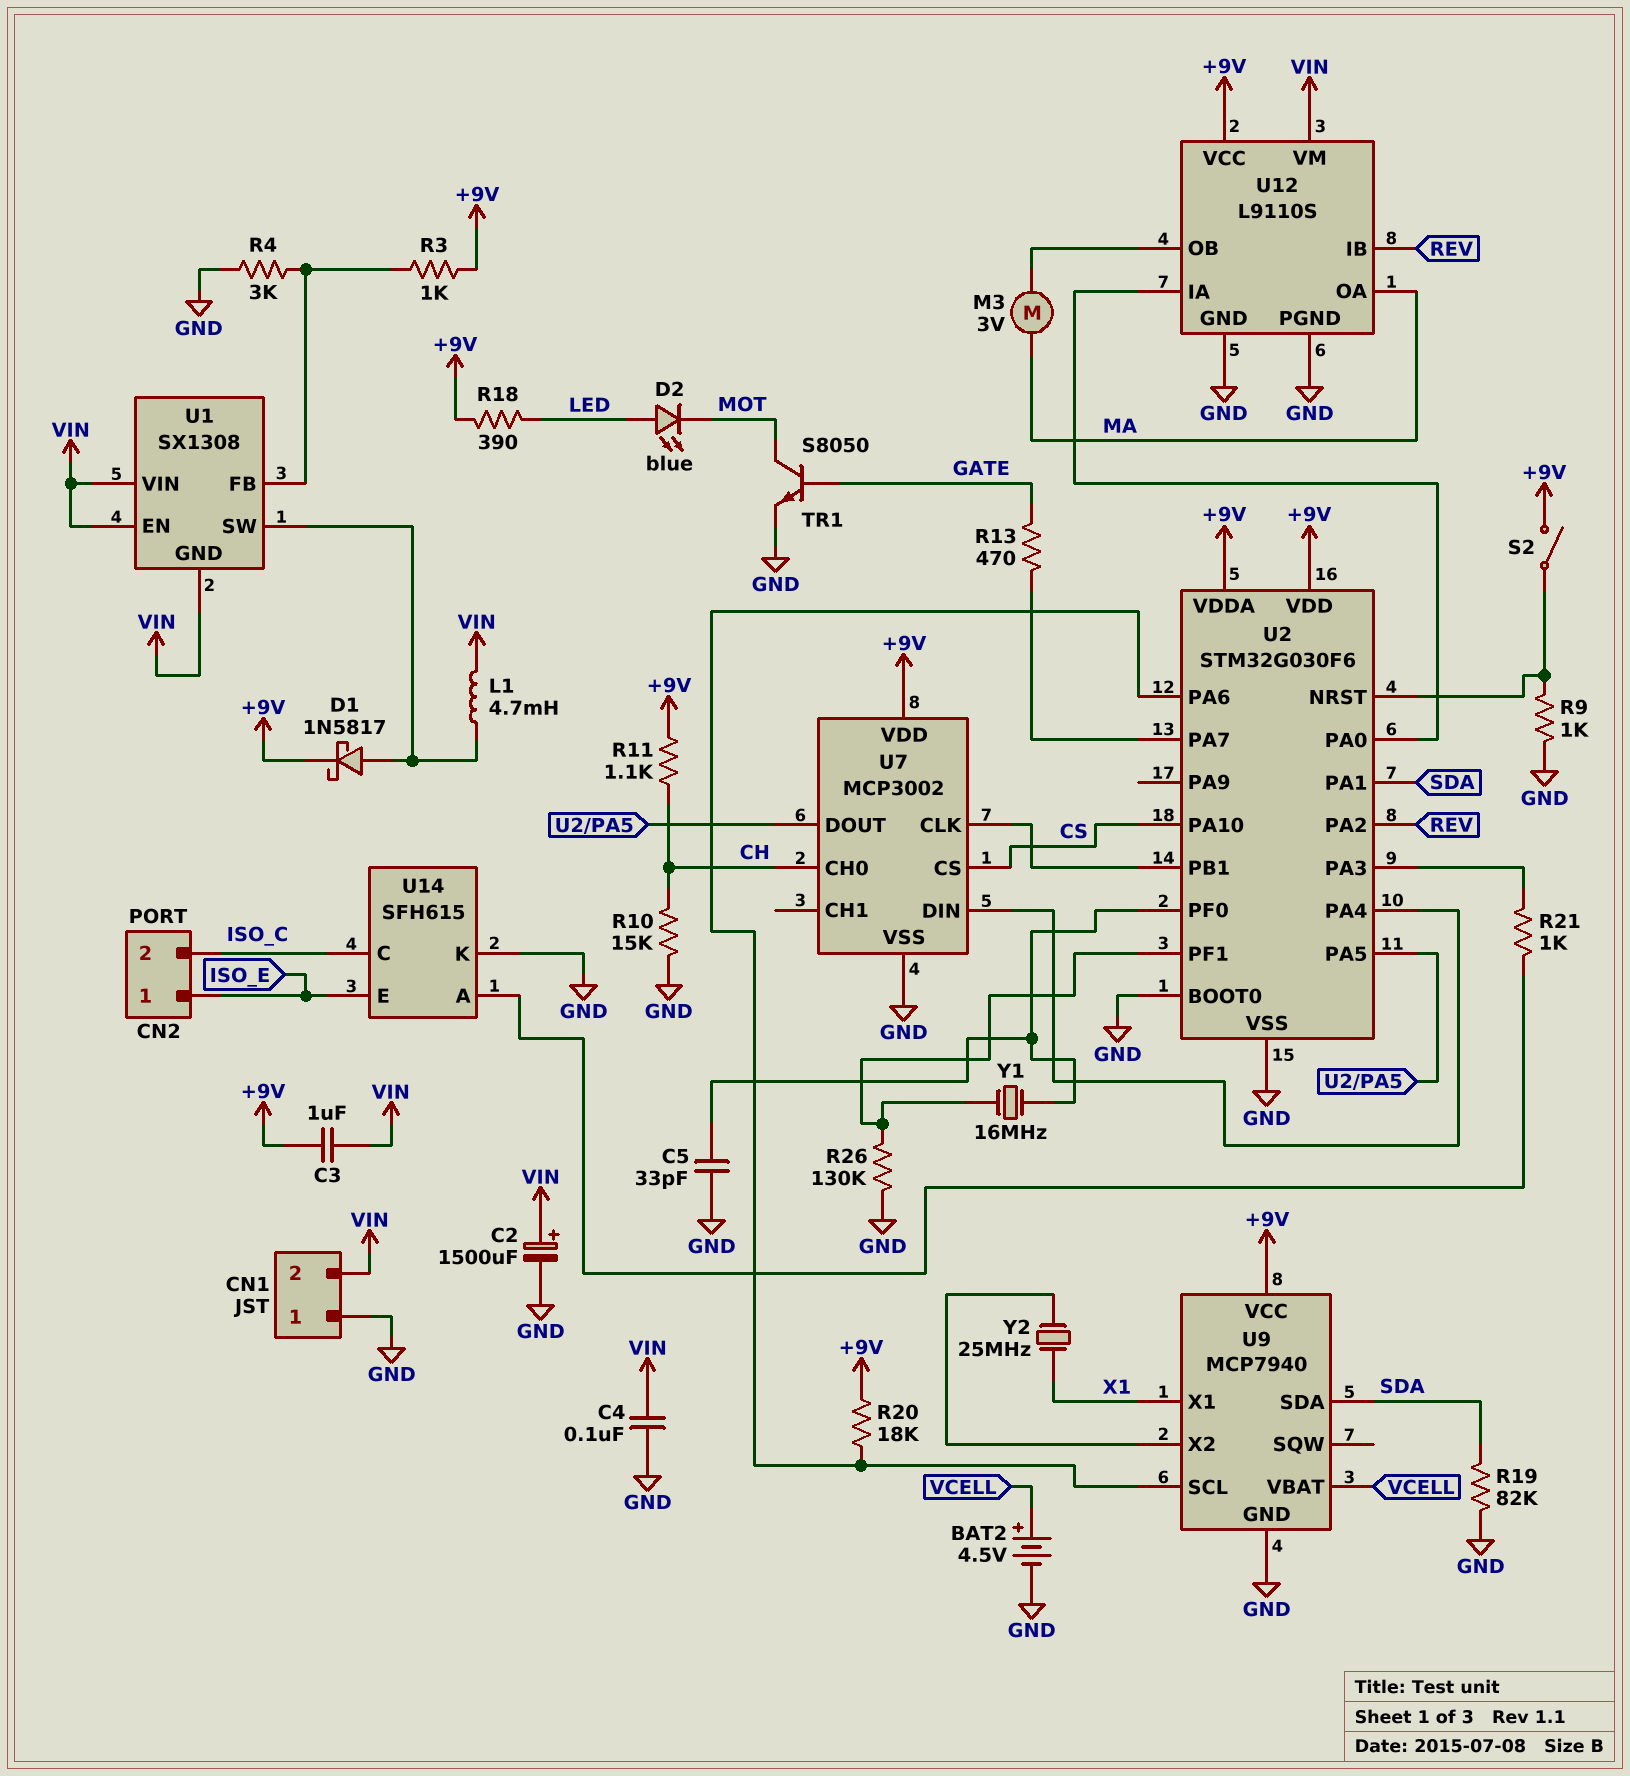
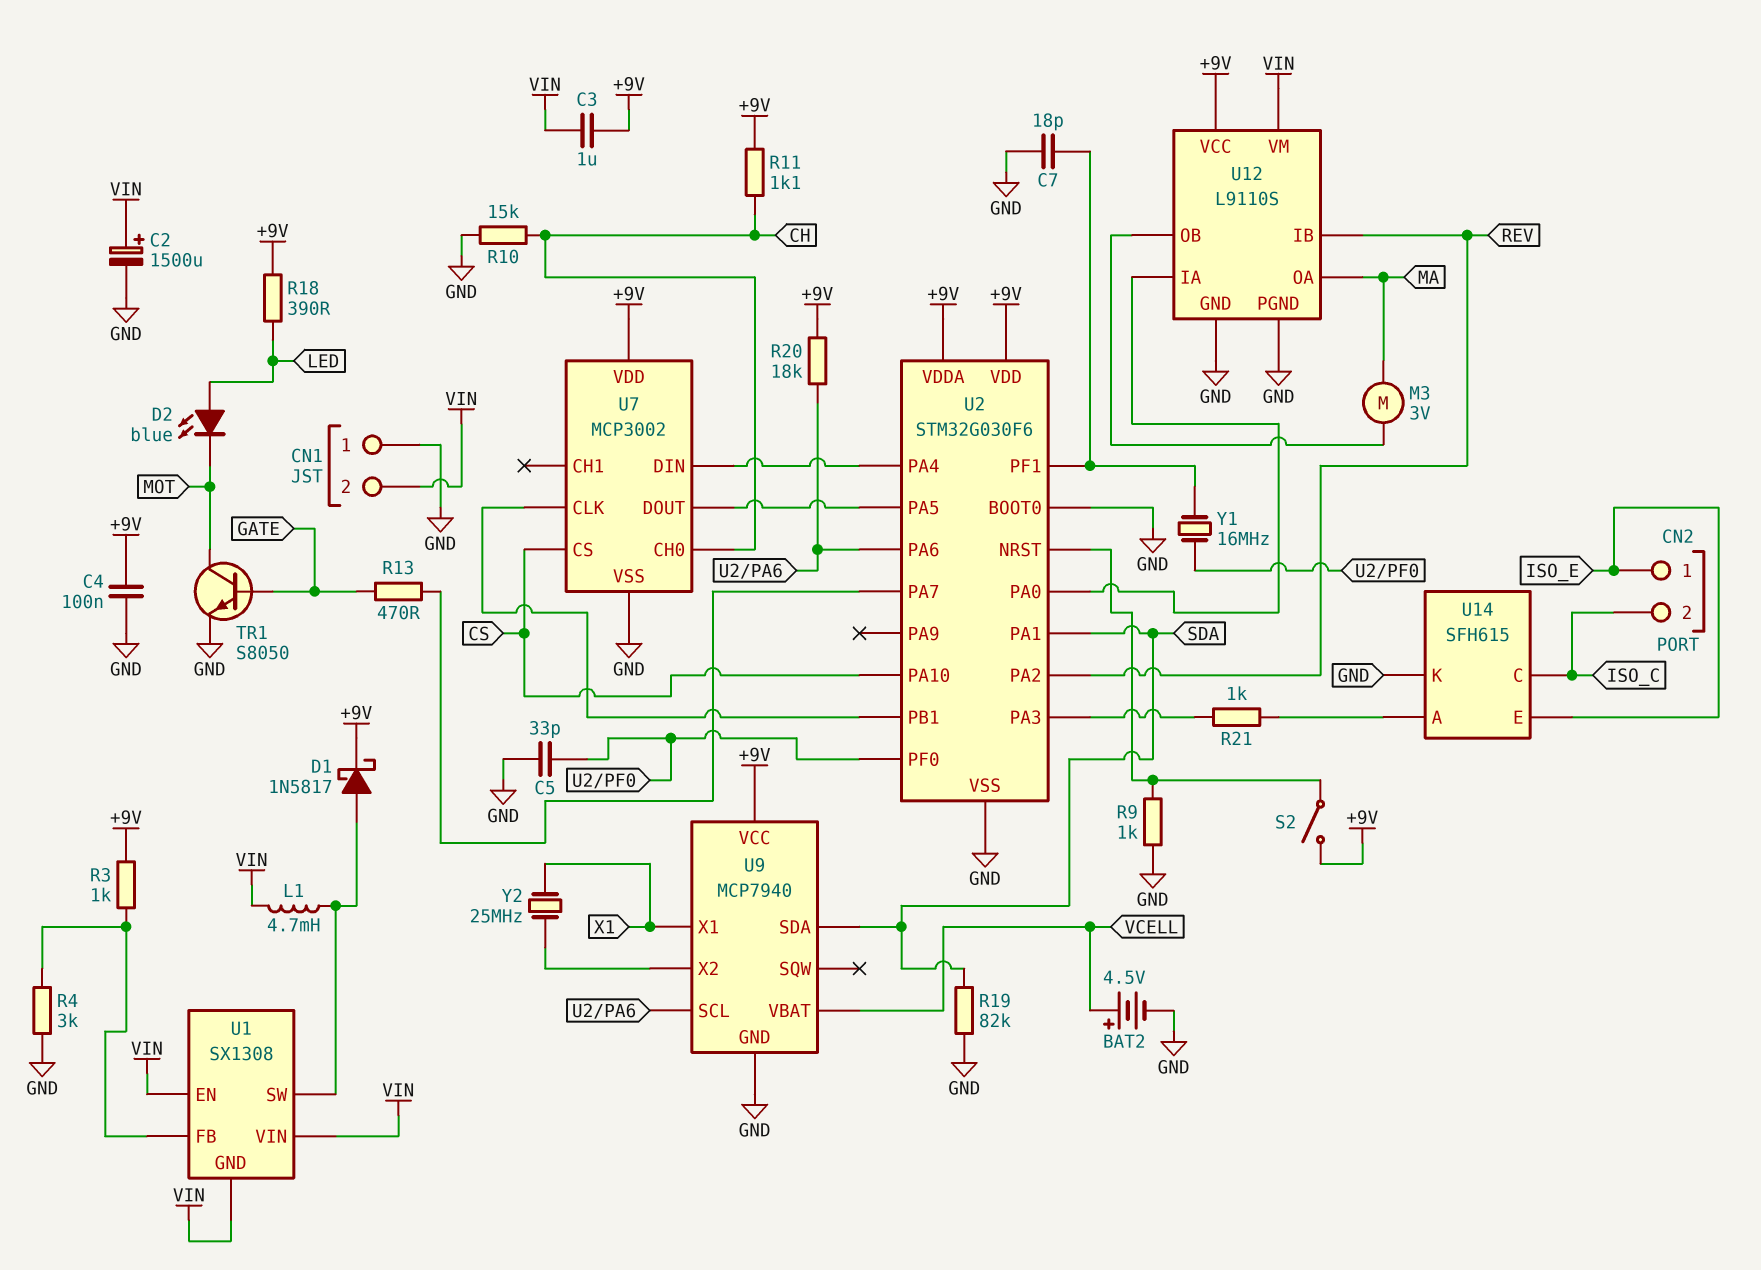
C4: 100nF (GND, VIN) -> 100nF (+9V, GND)
C7: none -> 18pF (GND, U2/PF1)
R26: 130k (GND, U2/PF1) -> none

